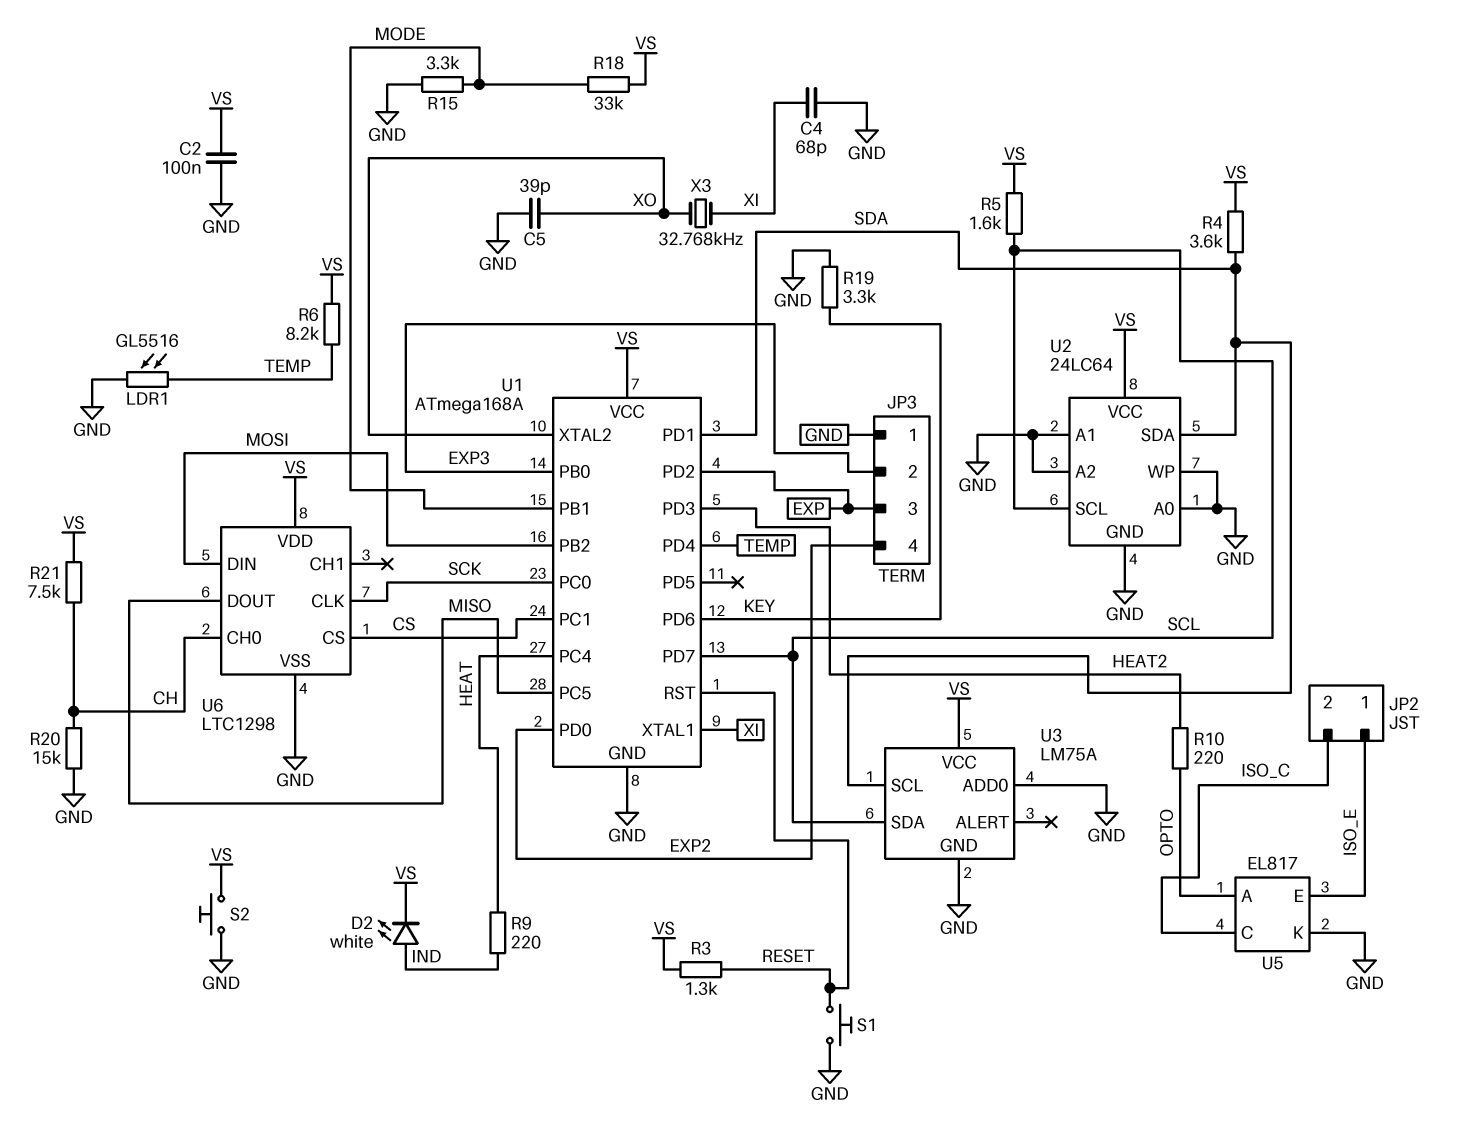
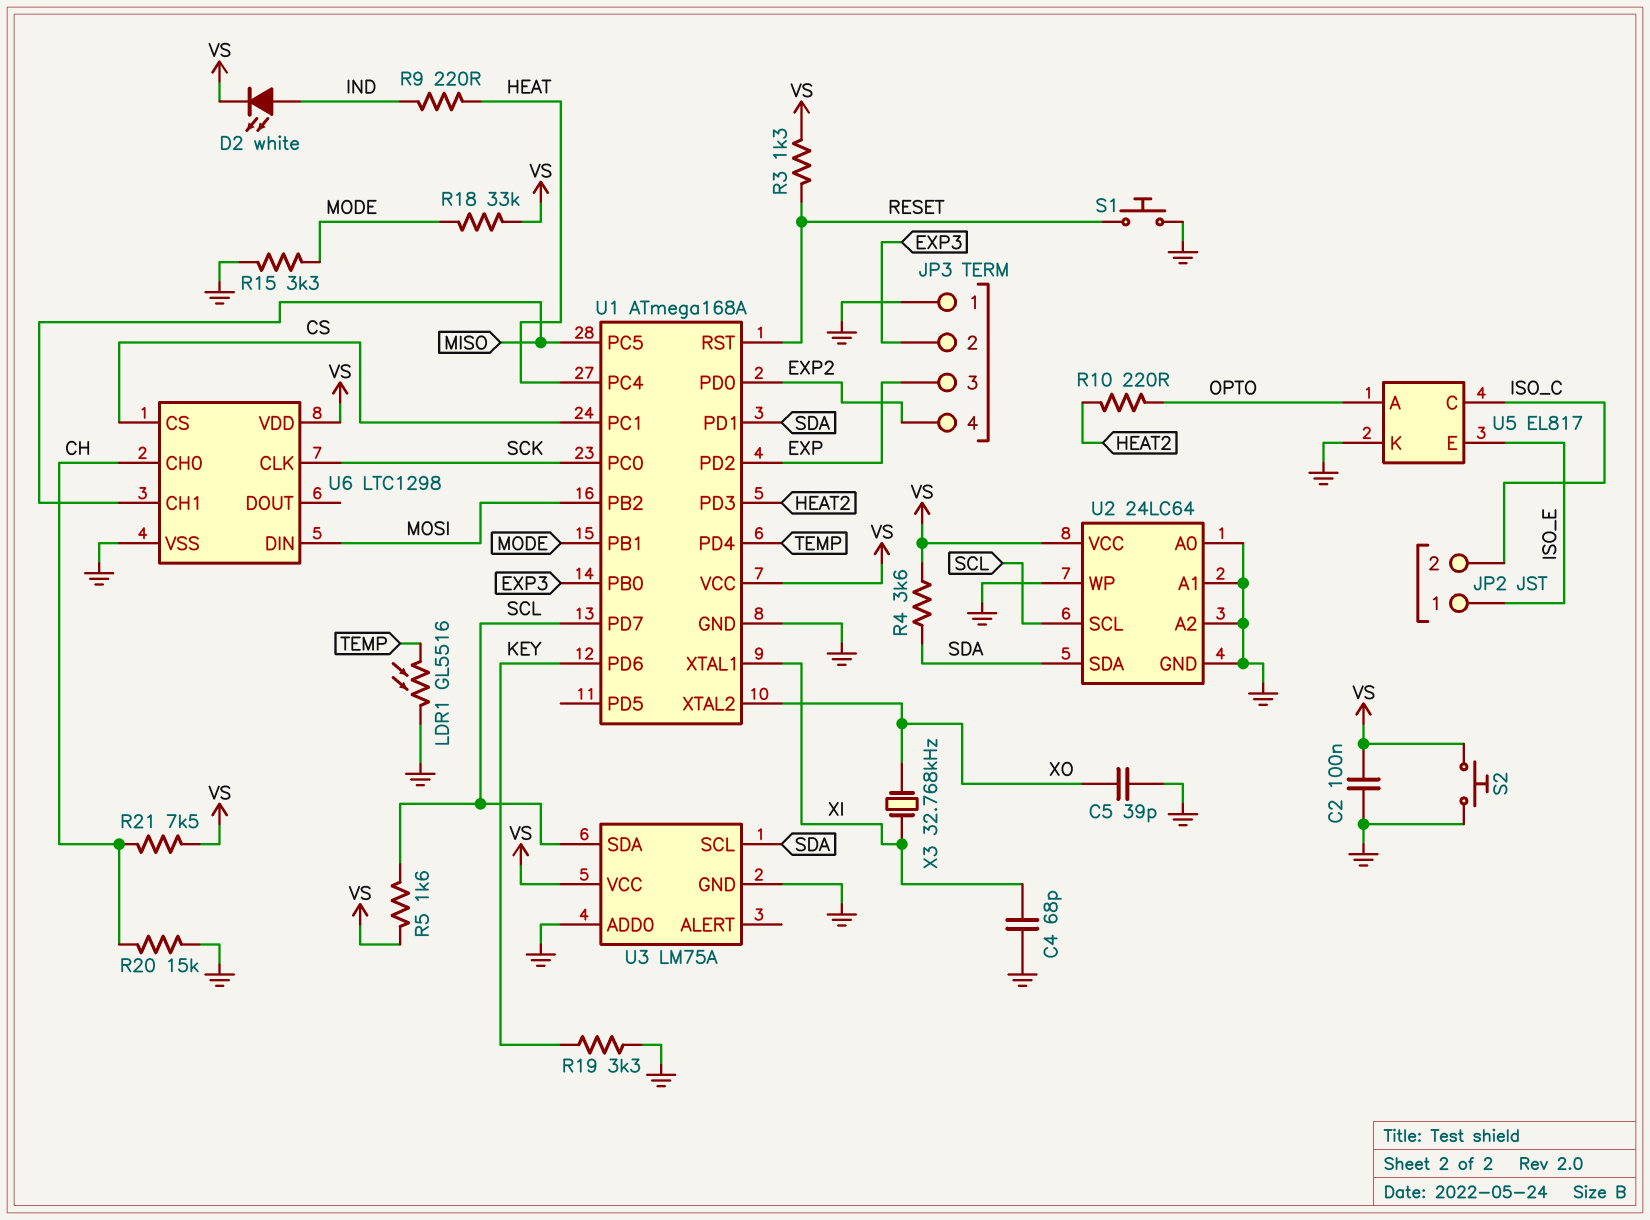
R6: 8.2k (TEMP, VS) -> none
U6 pin CH1: none -> MISO
U6 pin DOUT: MISO -> none

